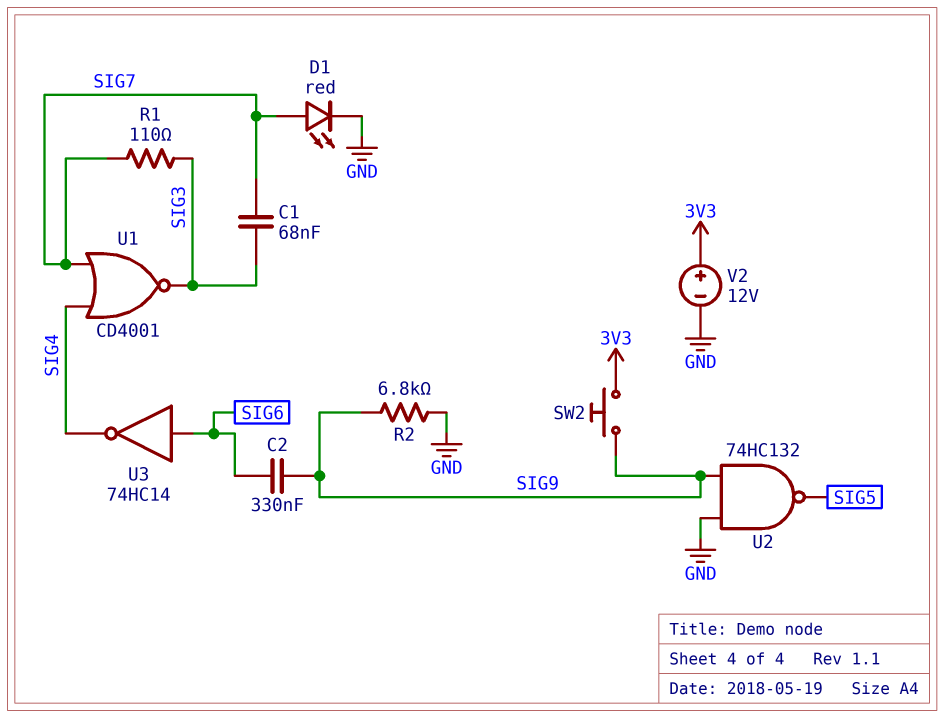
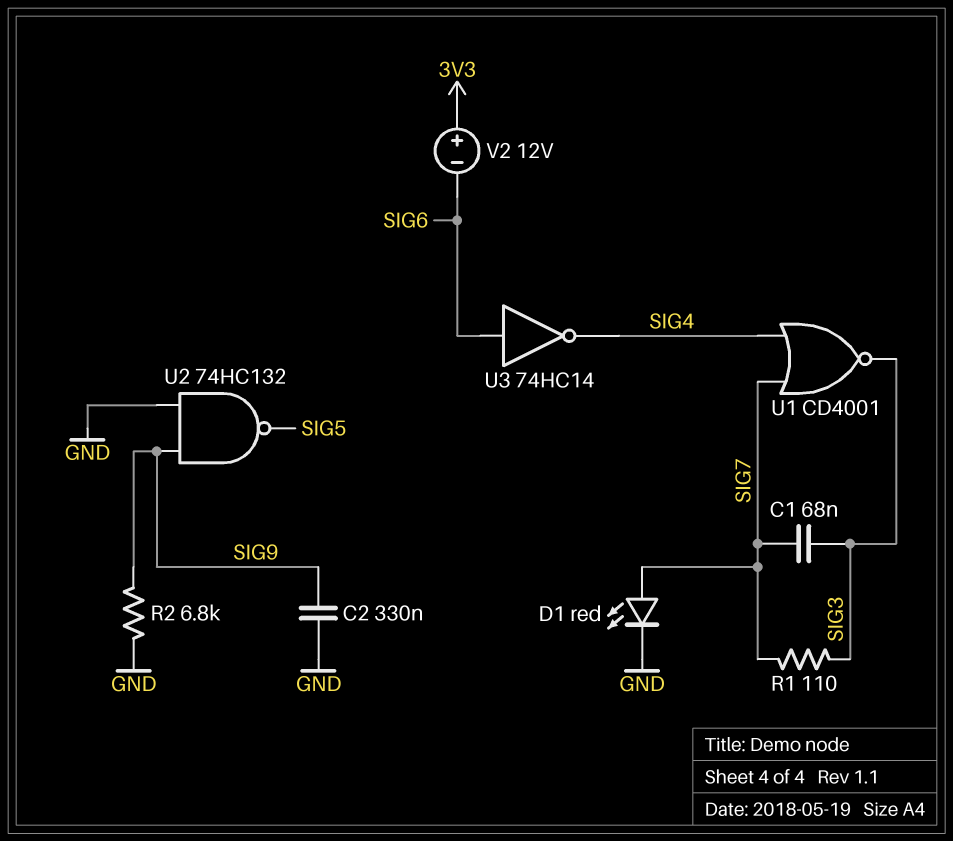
C2: 330nF (SIG6, SIG9) -> 330nF (GND, SIG9)
SW2: button (3V3, SIG9) -> none
V2: 12V (plus 3V3, minus GND) -> 12V (plus 3V3, minus SIG6)

